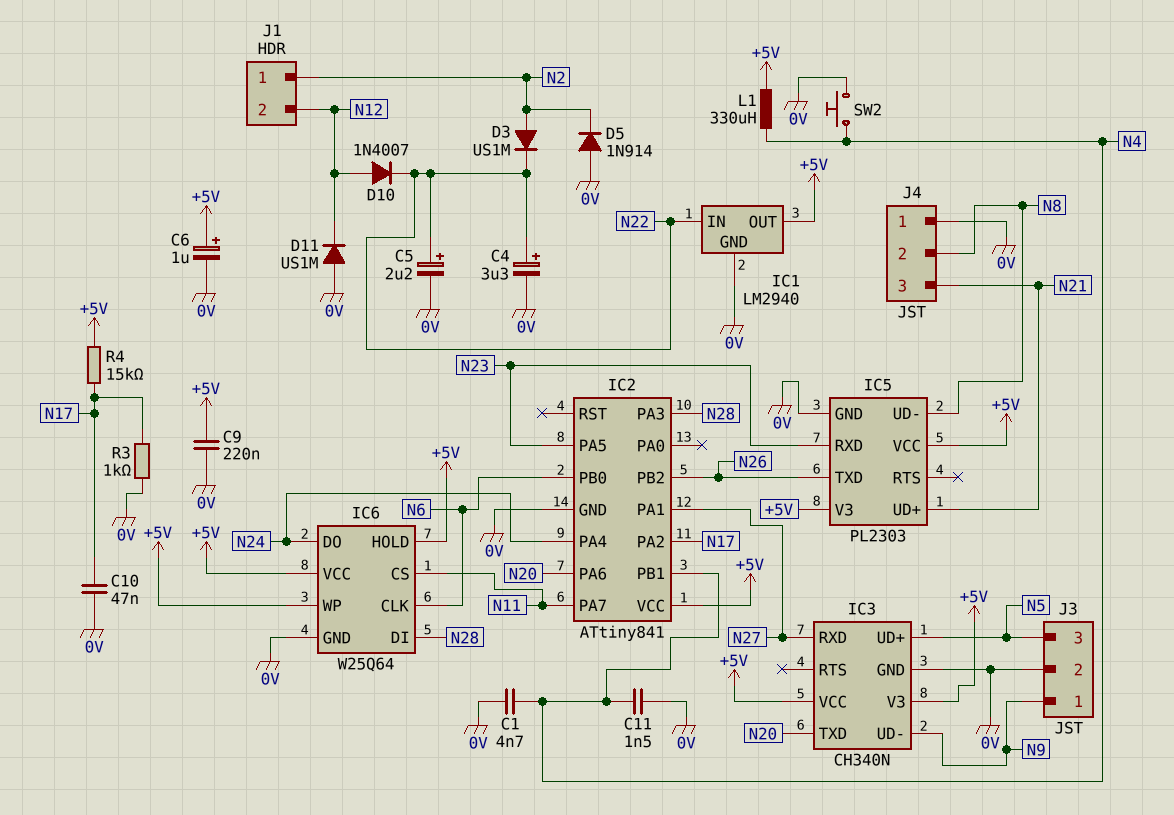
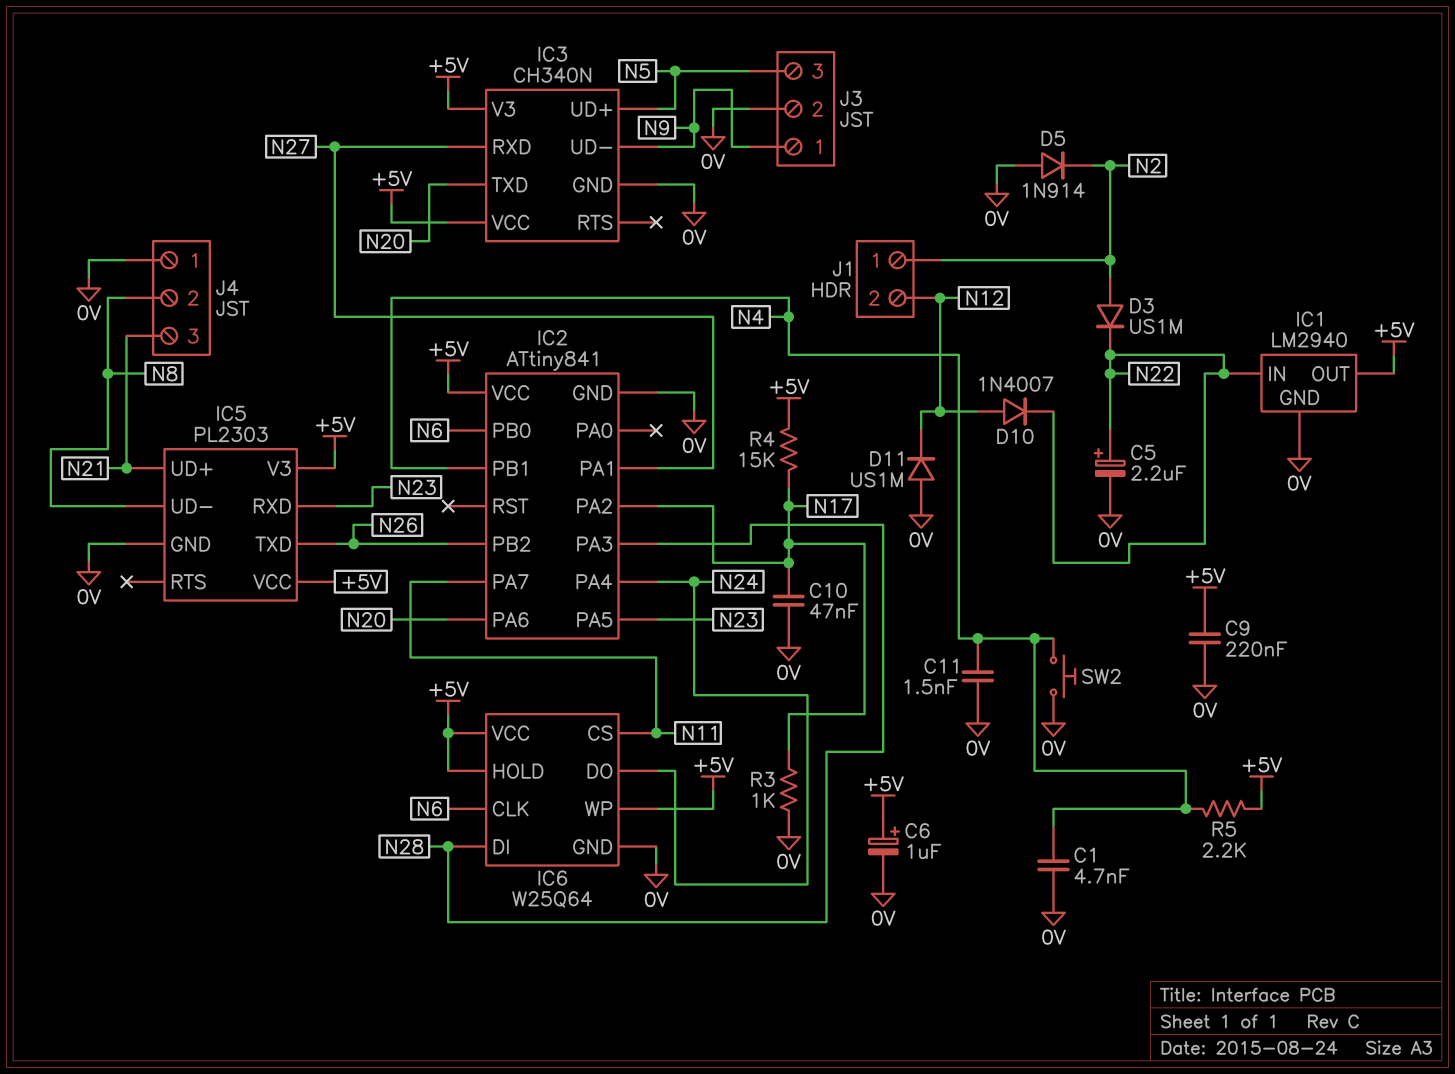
C4: 3.3uF (plus N22, minus 0V) -> none
L1: 330uH (+5V, N4) -> none
R5: none -> 2.2k (+5V, N4)

